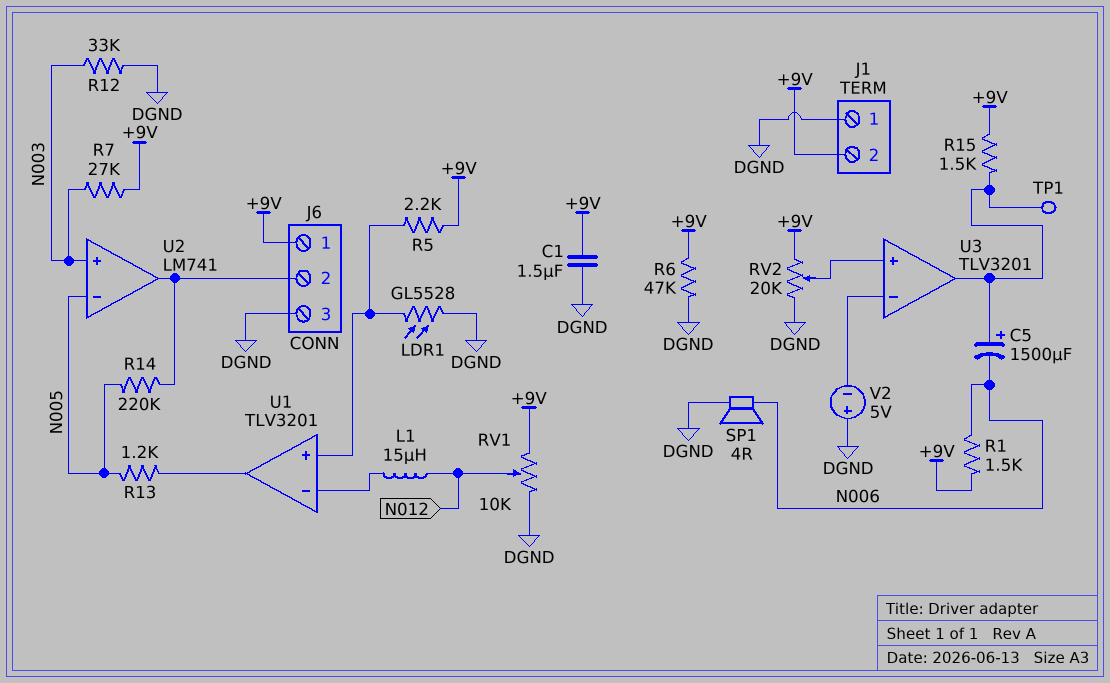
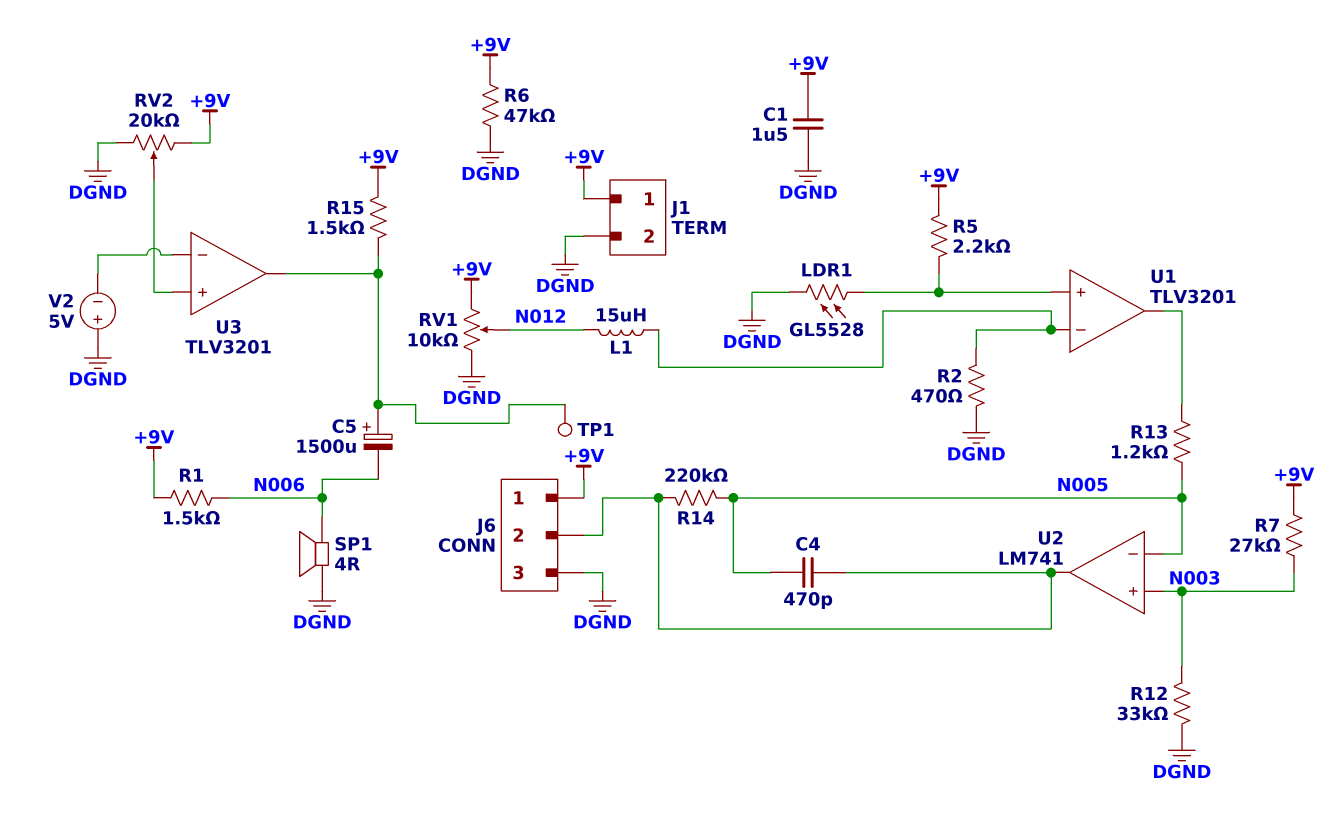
C4: none -> 470pF (J6/2, N005)
J1 pin 1: DGND -> +9V
J1 pin 2: +9V -> DGND
R2: none -> 470 (DGND, U1/in-)

